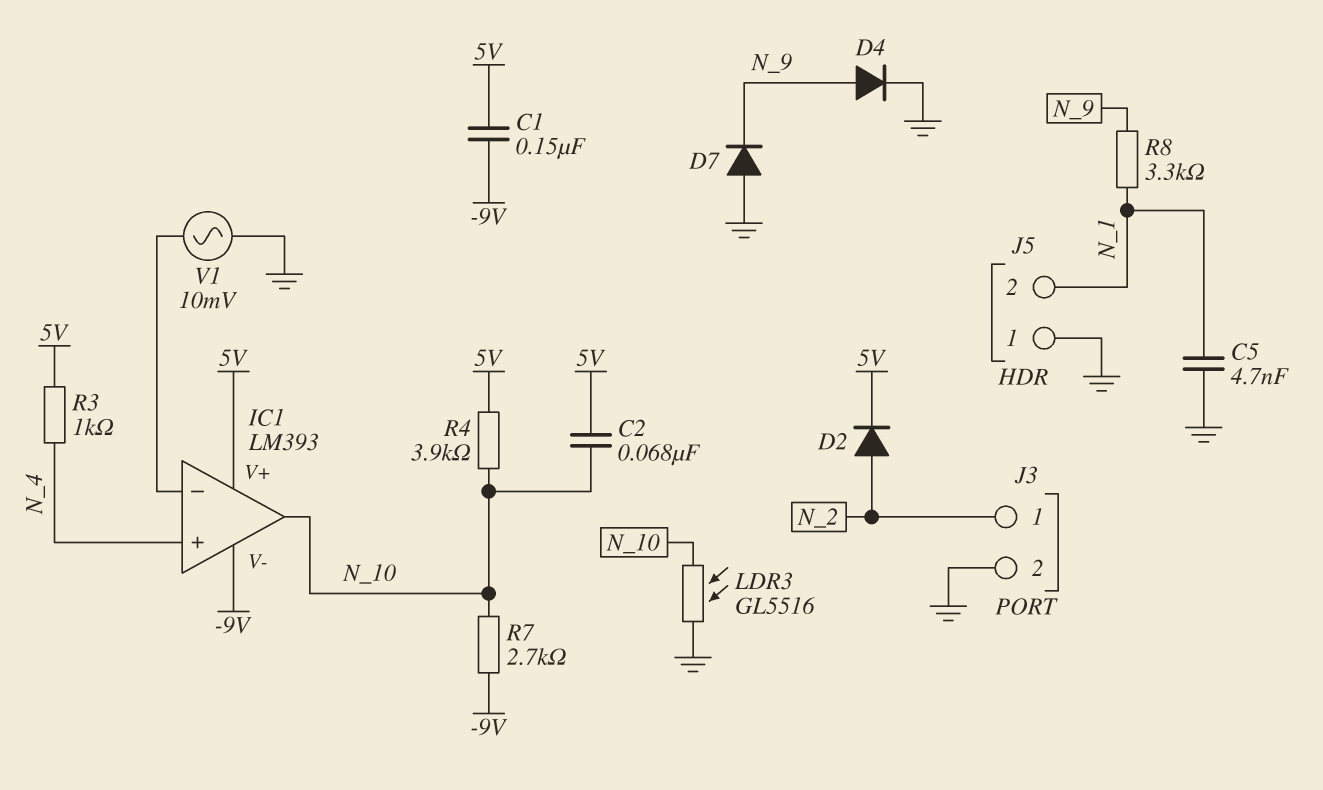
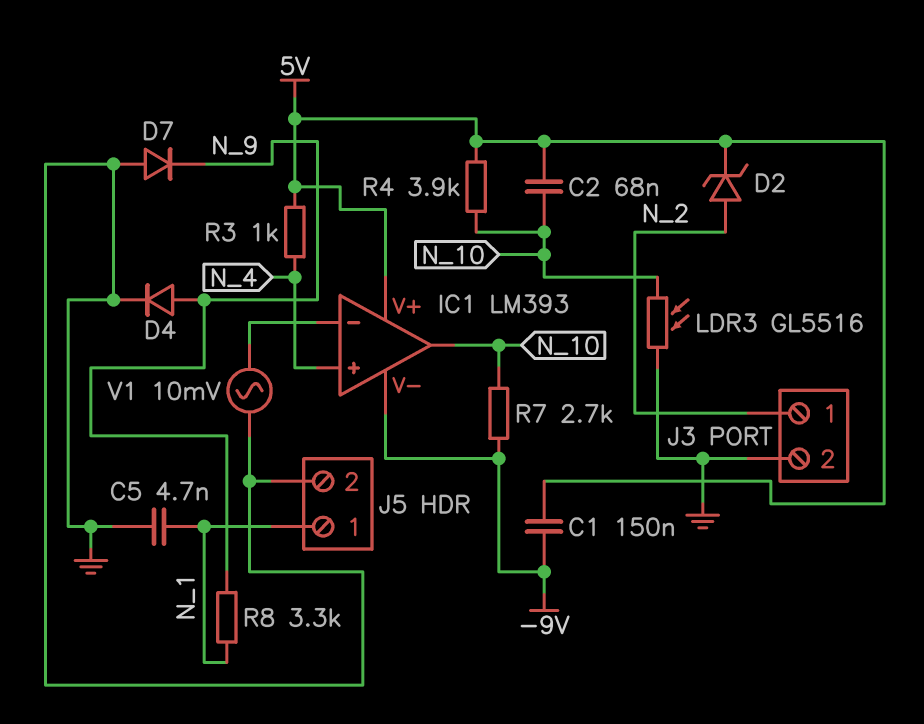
D2: diode (A N_2, K 5V) -> zener (A N_2, K 5V)
J5 pin 1: GND -> N_1
J5 pin 2: N_1 -> GND

